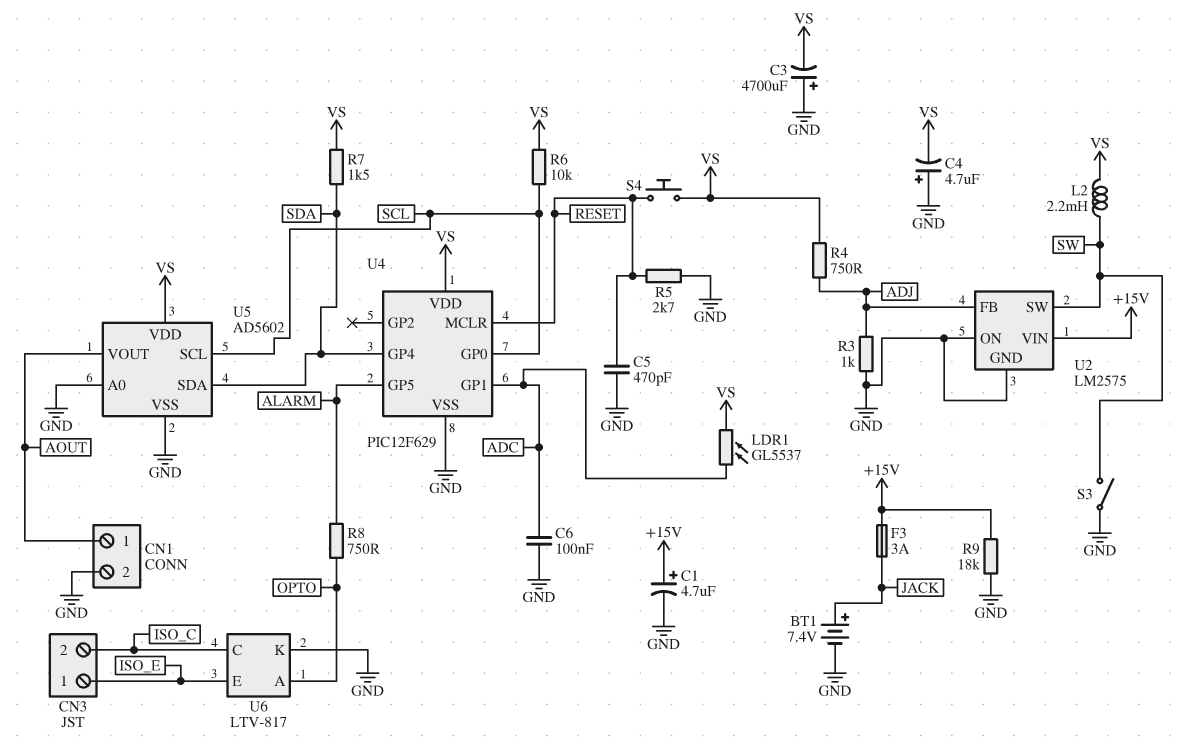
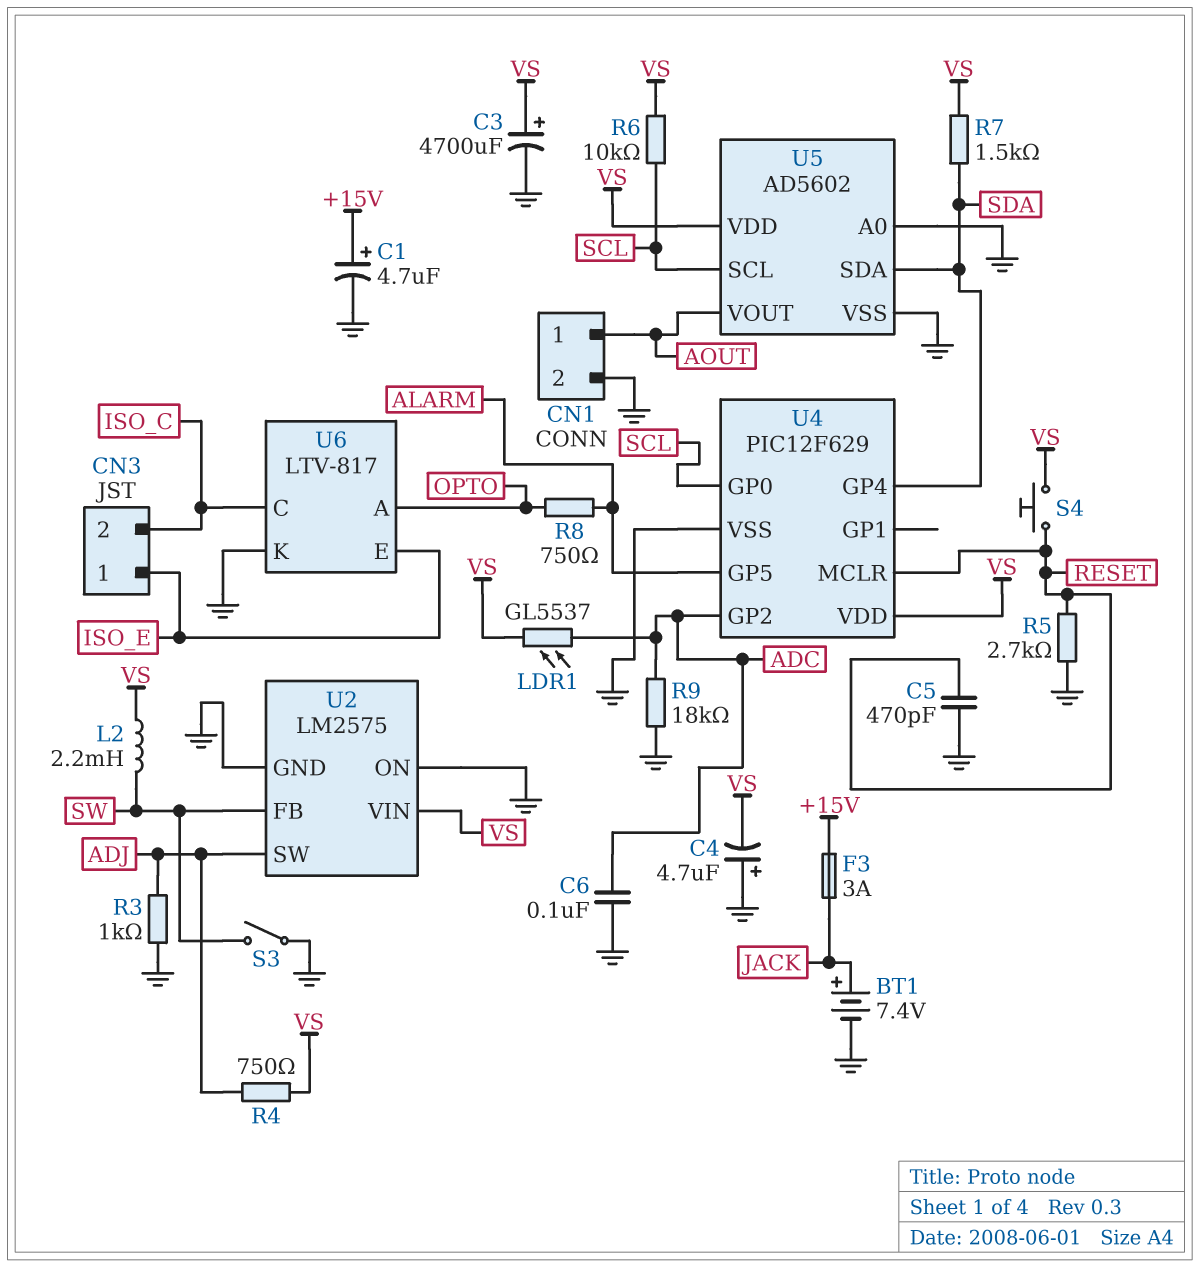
C3: 4700uF (plus GND, minus VS) -> 4700uF (plus VS, minus GND)
R9: 18k (+15V, GND) -> 18k (ADC, GND)
U2 pin FB: ADJ -> SW
U2 pin SW: SW -> ADJ
U2 pin VIN: +15V -> VS
U4 pin GP1: ADC -> none
U4 pin GP2: none -> ADC

